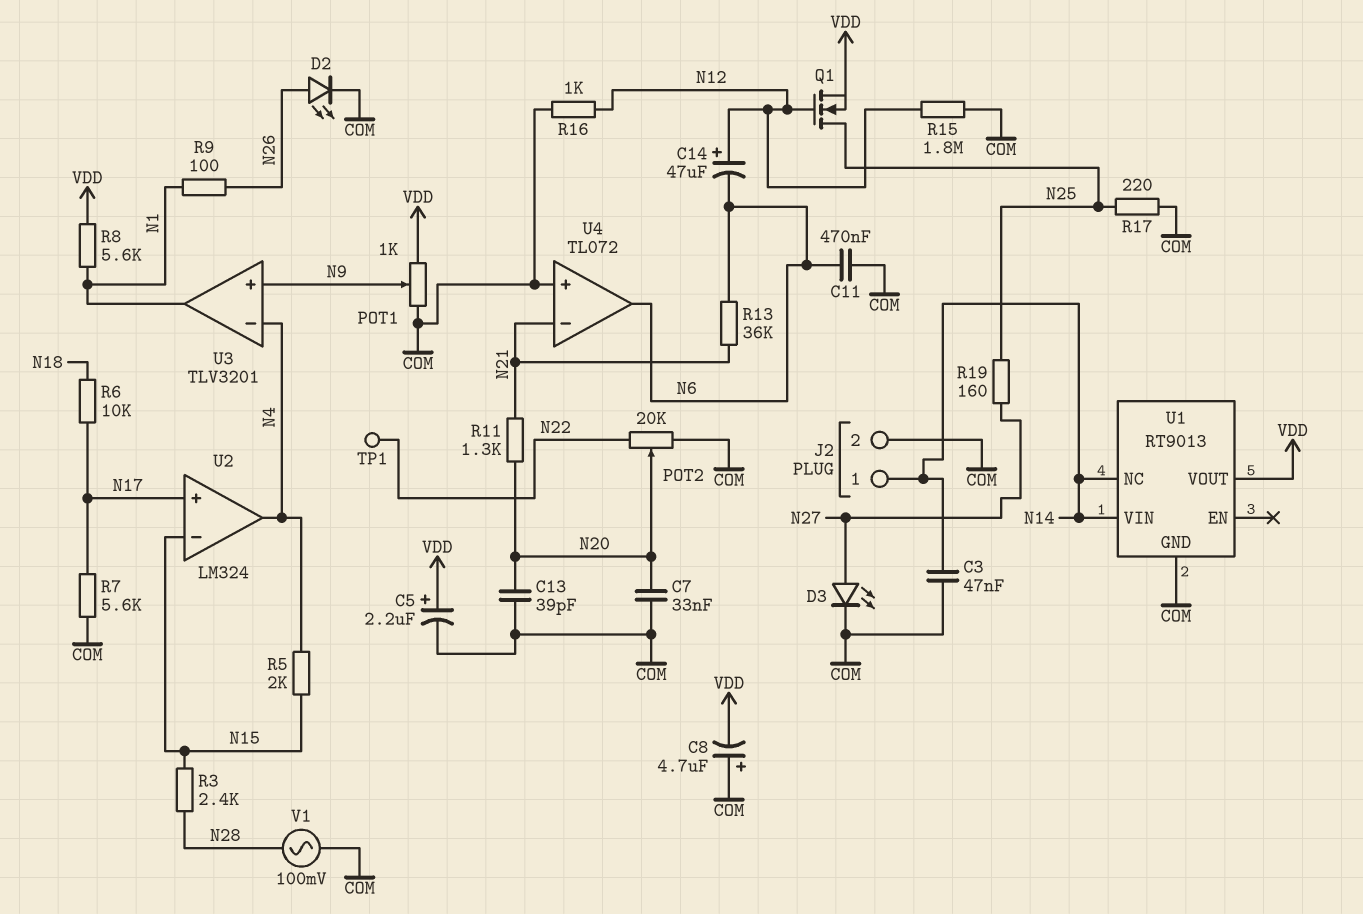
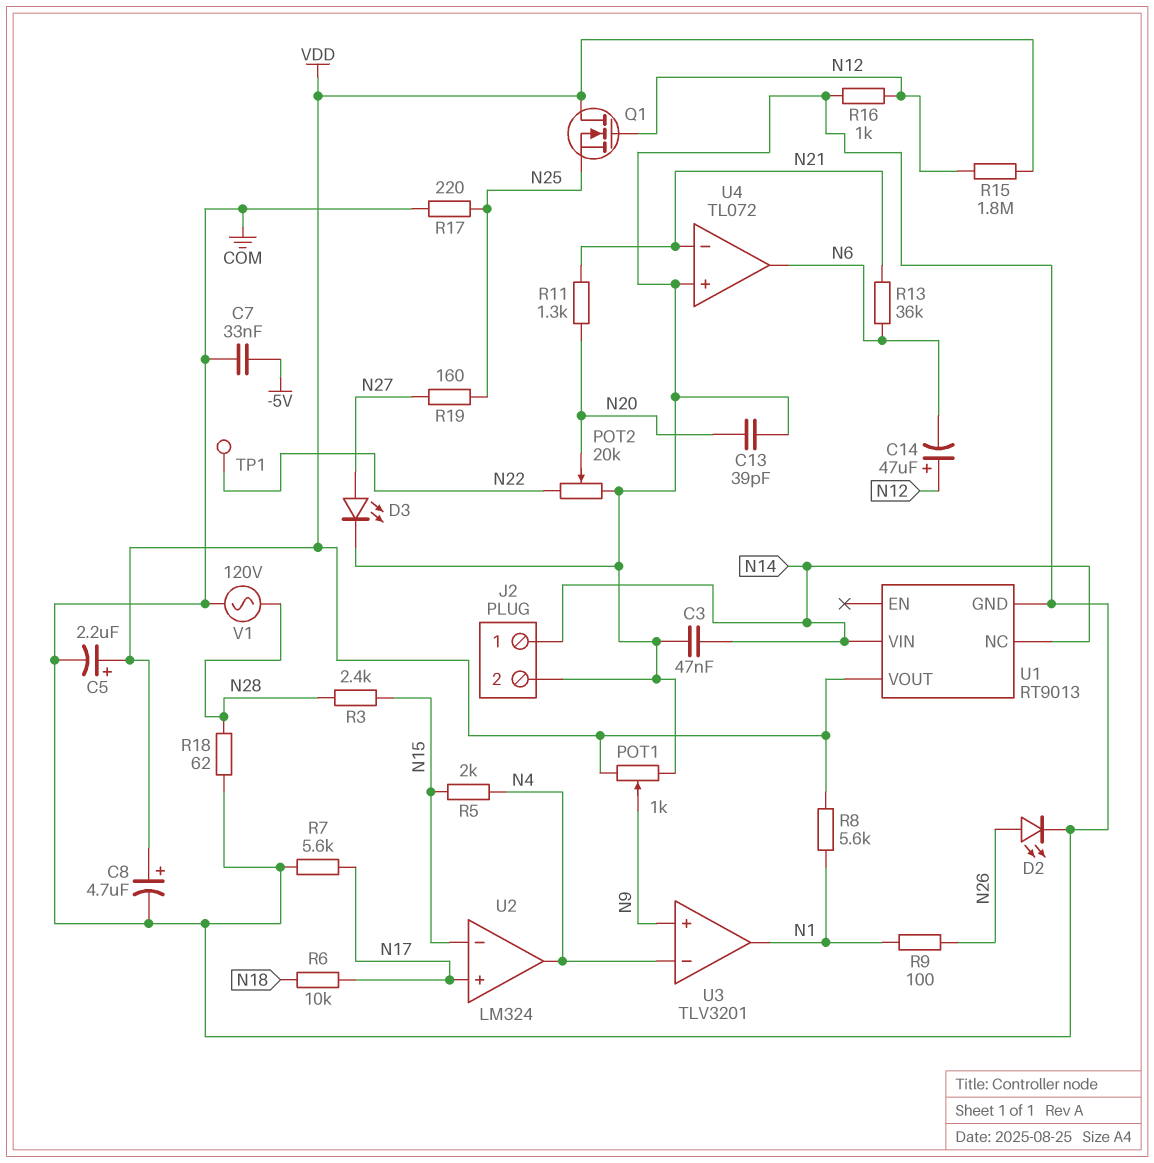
C7: 33nF (COM, N20) -> 33nF (-5V, COM)
C8: 4.7uF (plus COM, minus VDD) -> 4.7uF (plus VDD, minus COM)
C11: 470nF (COM, N6) -> none
Q1: NMOS (G N12, D N25, S VDD) -> NMOS (G N12, D VDD, S N25)
R15: 1.8M (COM, N12) -> 1.8M (N12, VDD)
R18: none -> 62 (COM, N28)
V1: AC 100mV (COM, N28) -> AC 120V (COM, N28)

